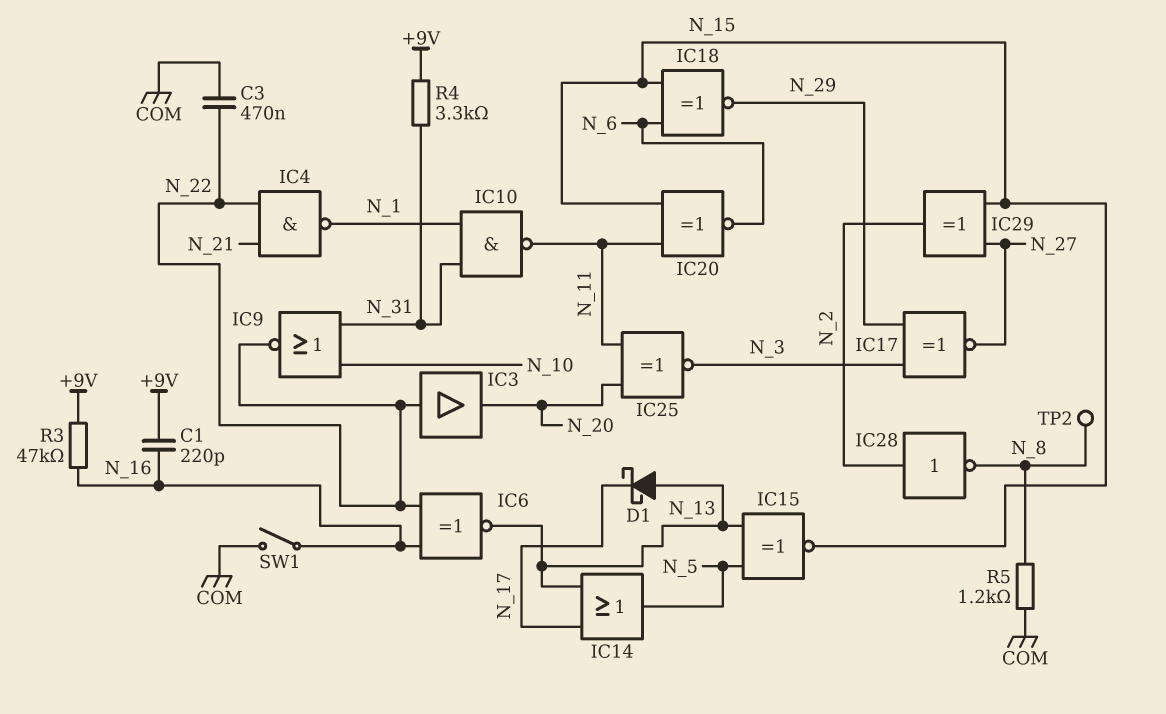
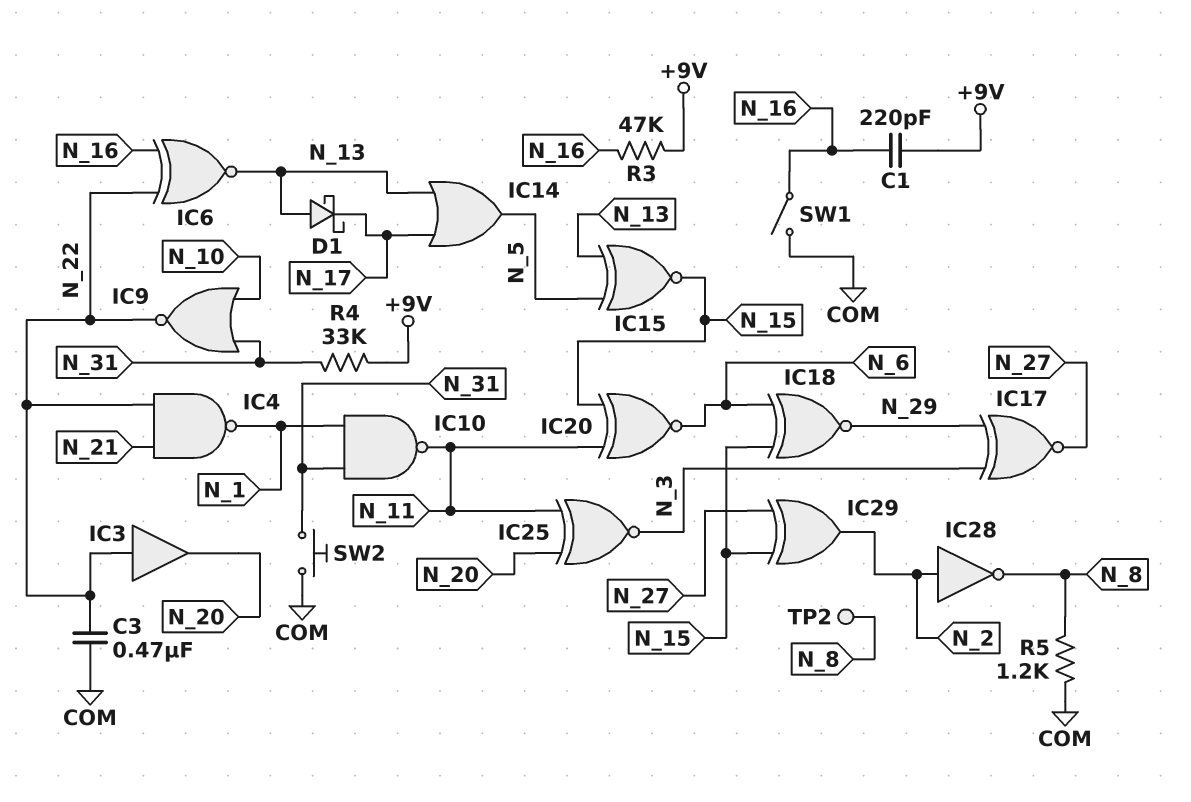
R4: 3.3k (+9V, N_31) -> 33k (+9V, N_31)
SW2: none -> button (COM, N_31)

